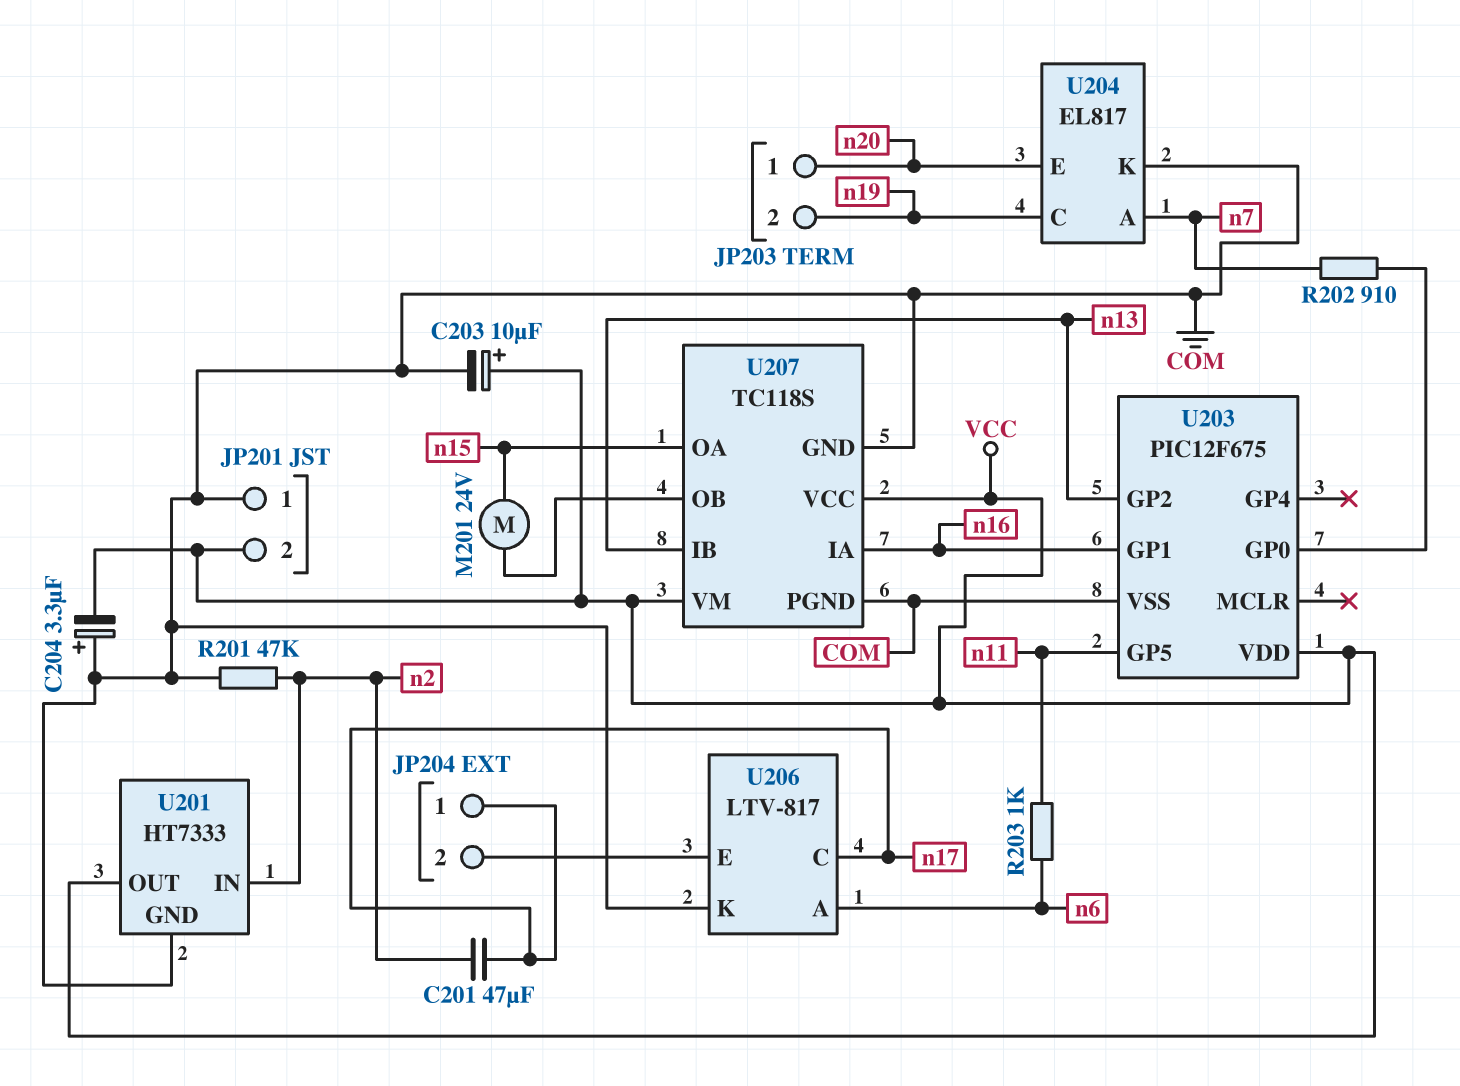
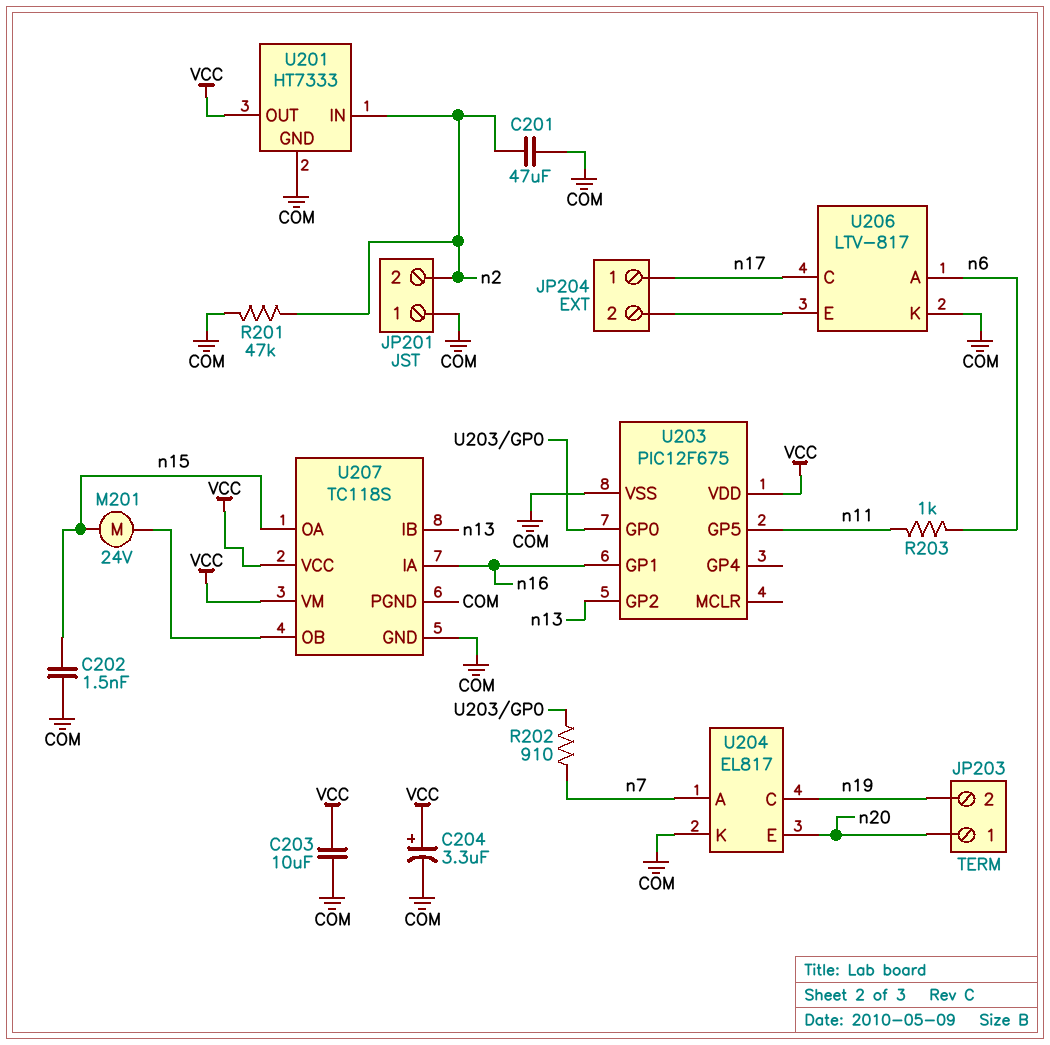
C201: 47uF (n2, n17) -> 47uF (COM, n2)
C202: none -> 1.5nF (COM, n15)
C203: 10uF (plus VCC, minus COM) -> 10uF (COM, VCC)
C204: 3.3uF (plus COM, minus VCC) -> 3.3uF (plus VCC, minus COM)
JP201 pin 2: VCC -> n2

